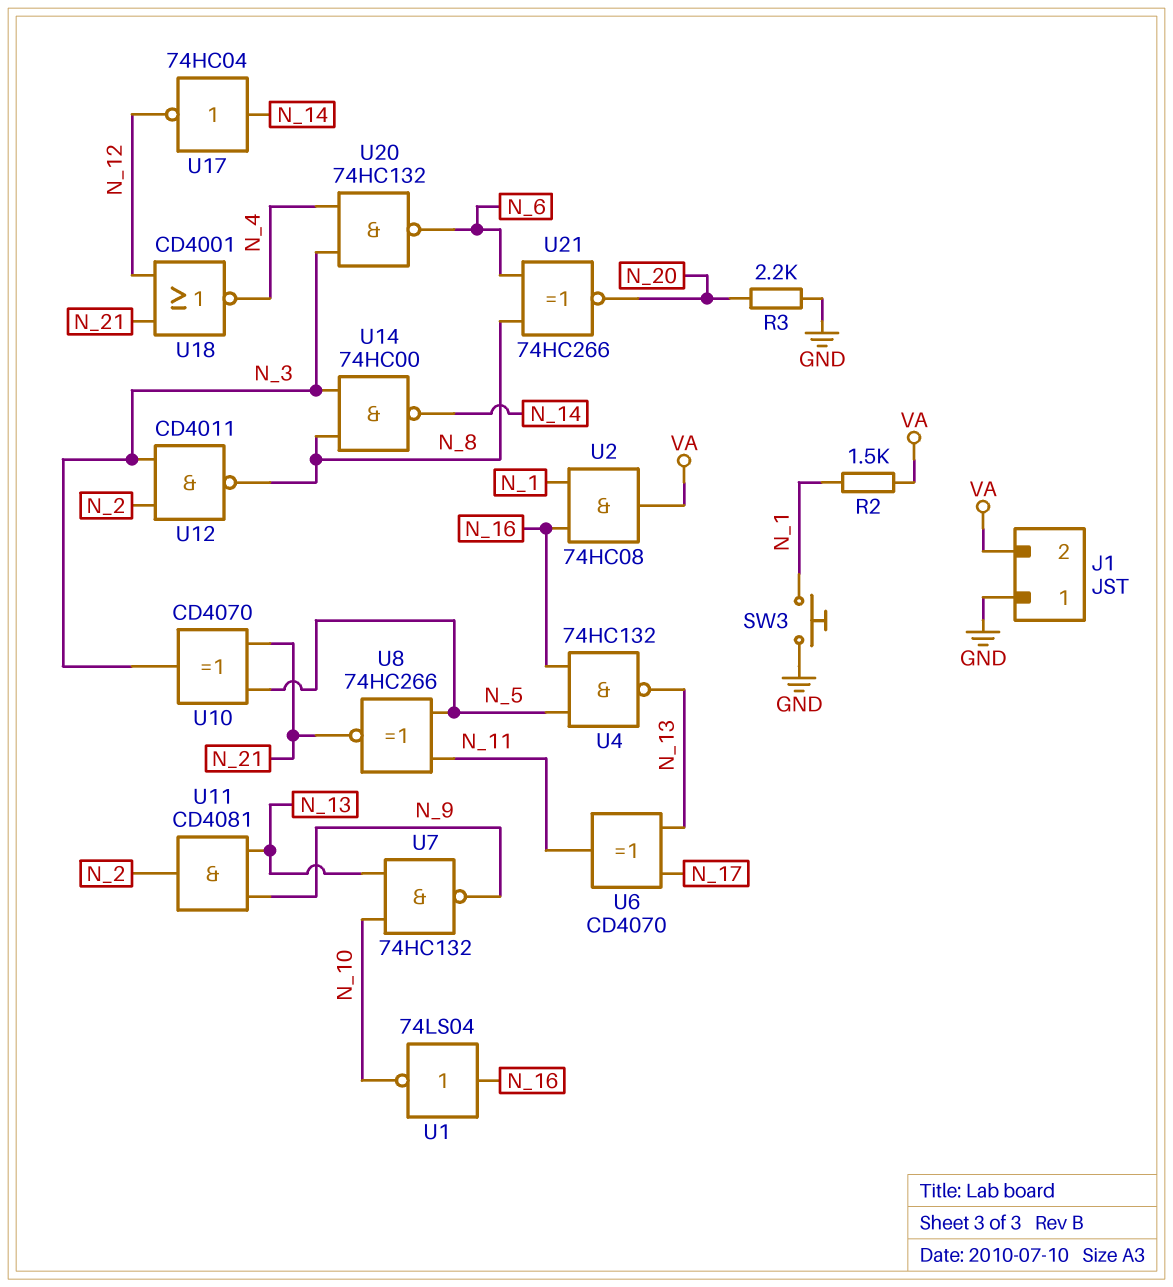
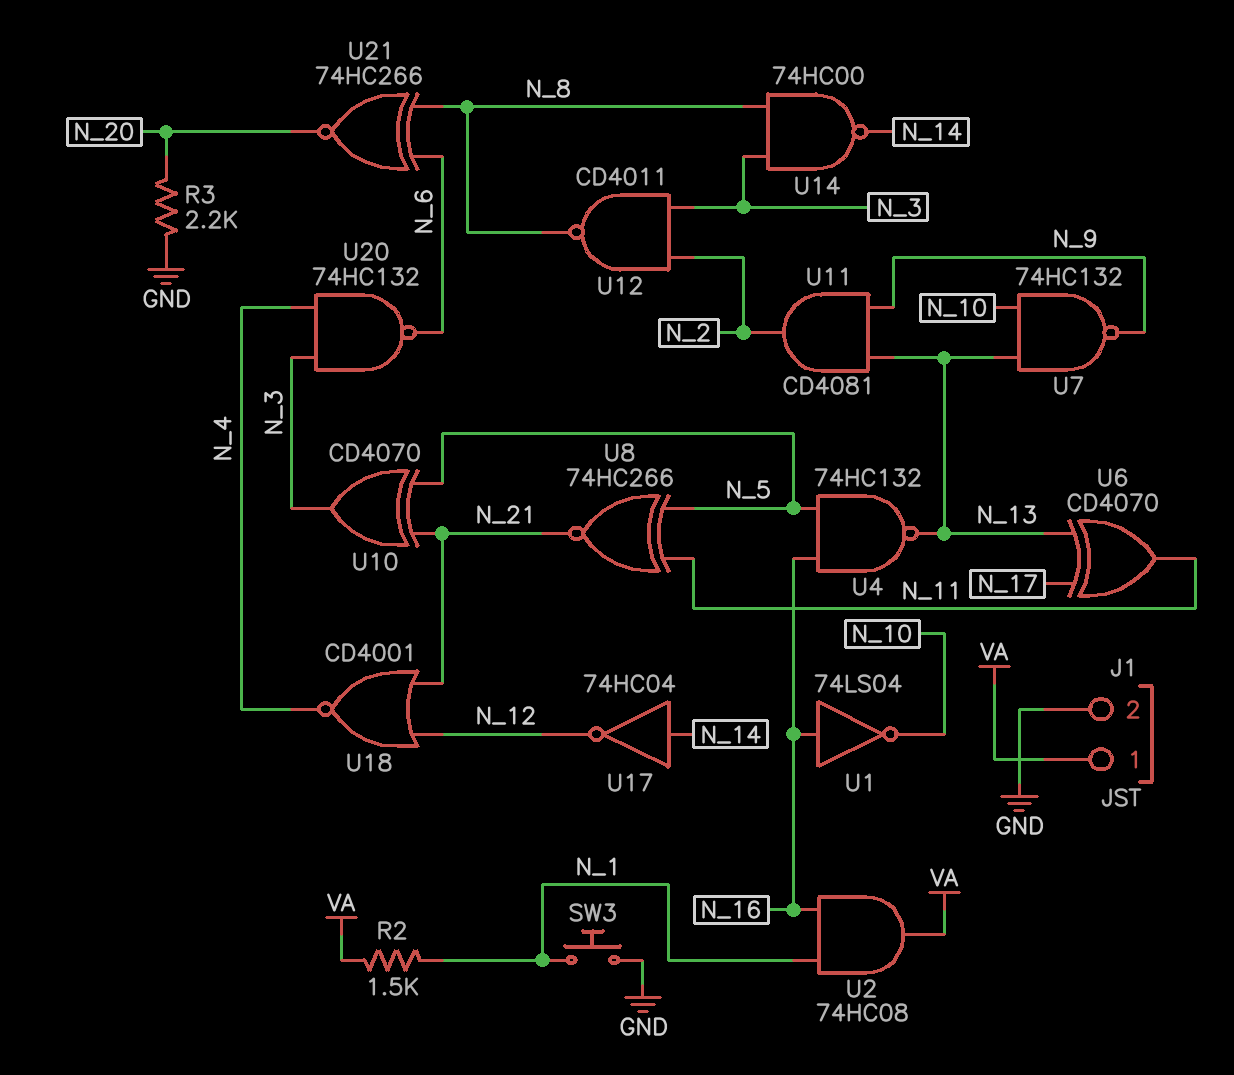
J1 pin 1: GND -> VA
J1 pin 2: VA -> GND

